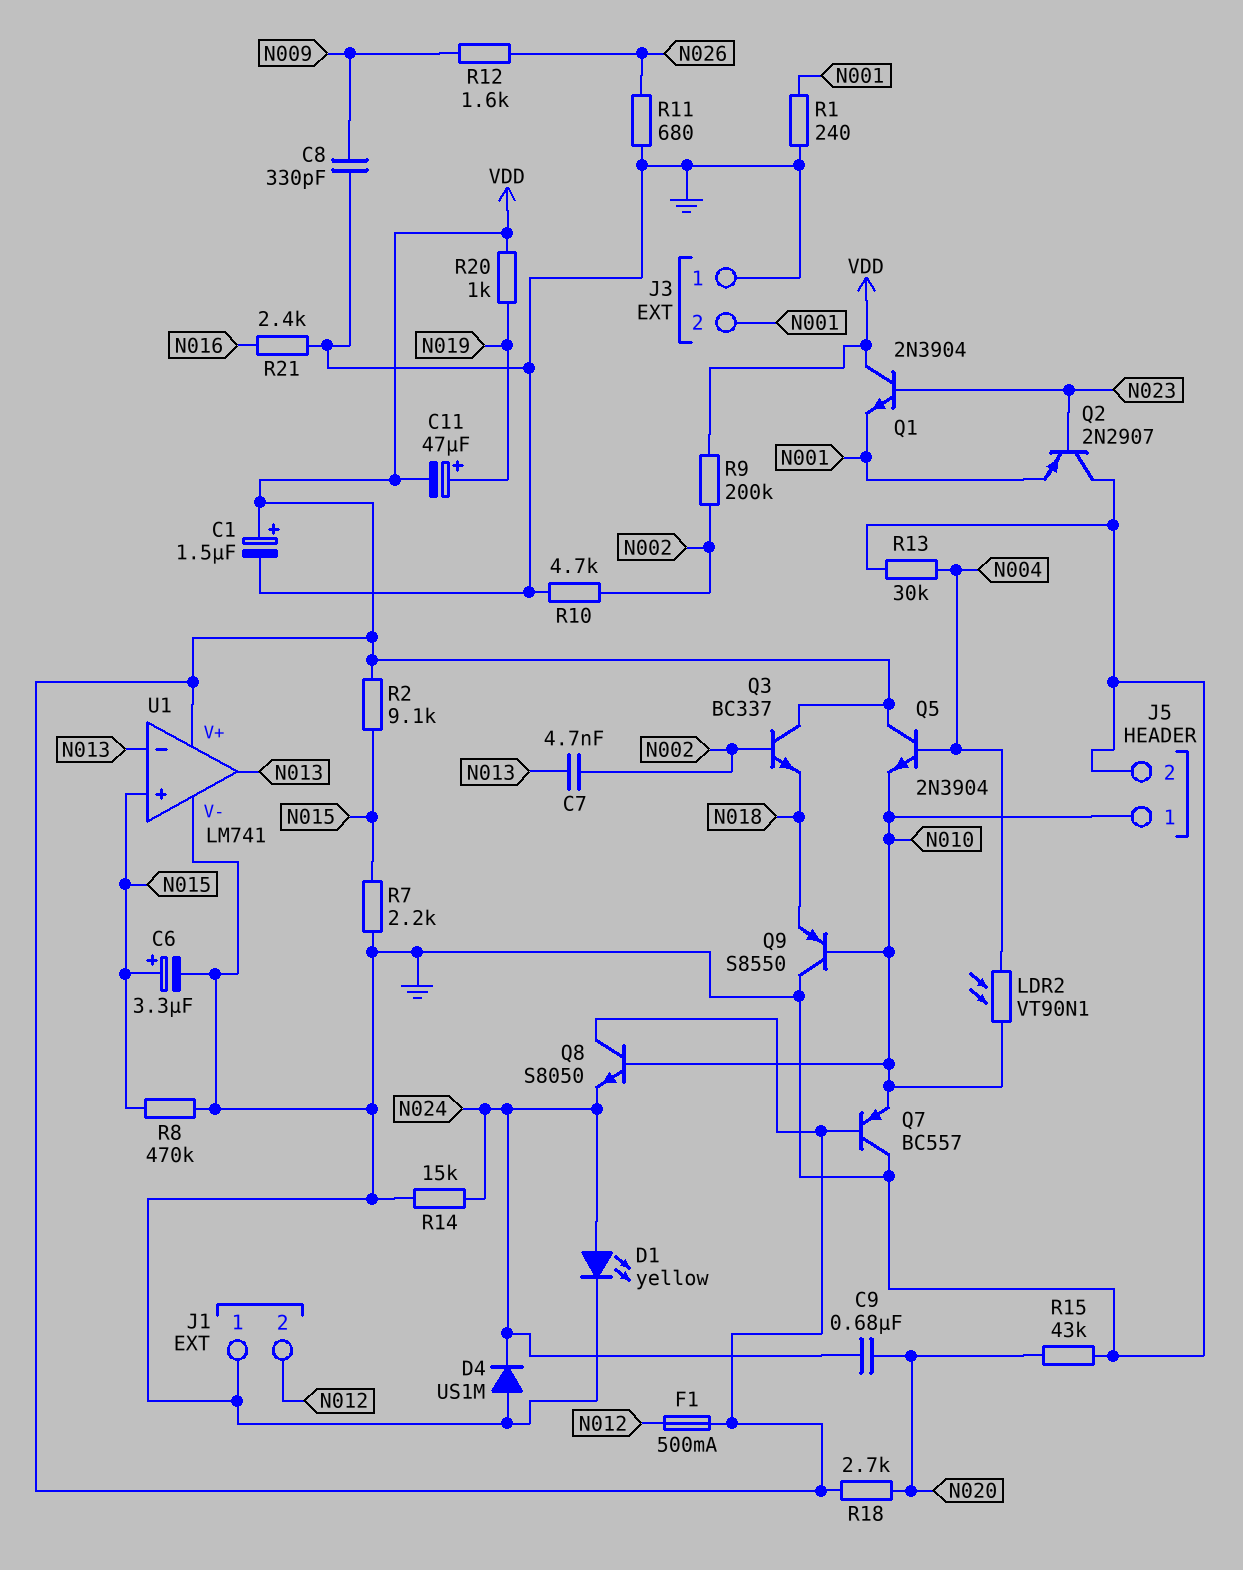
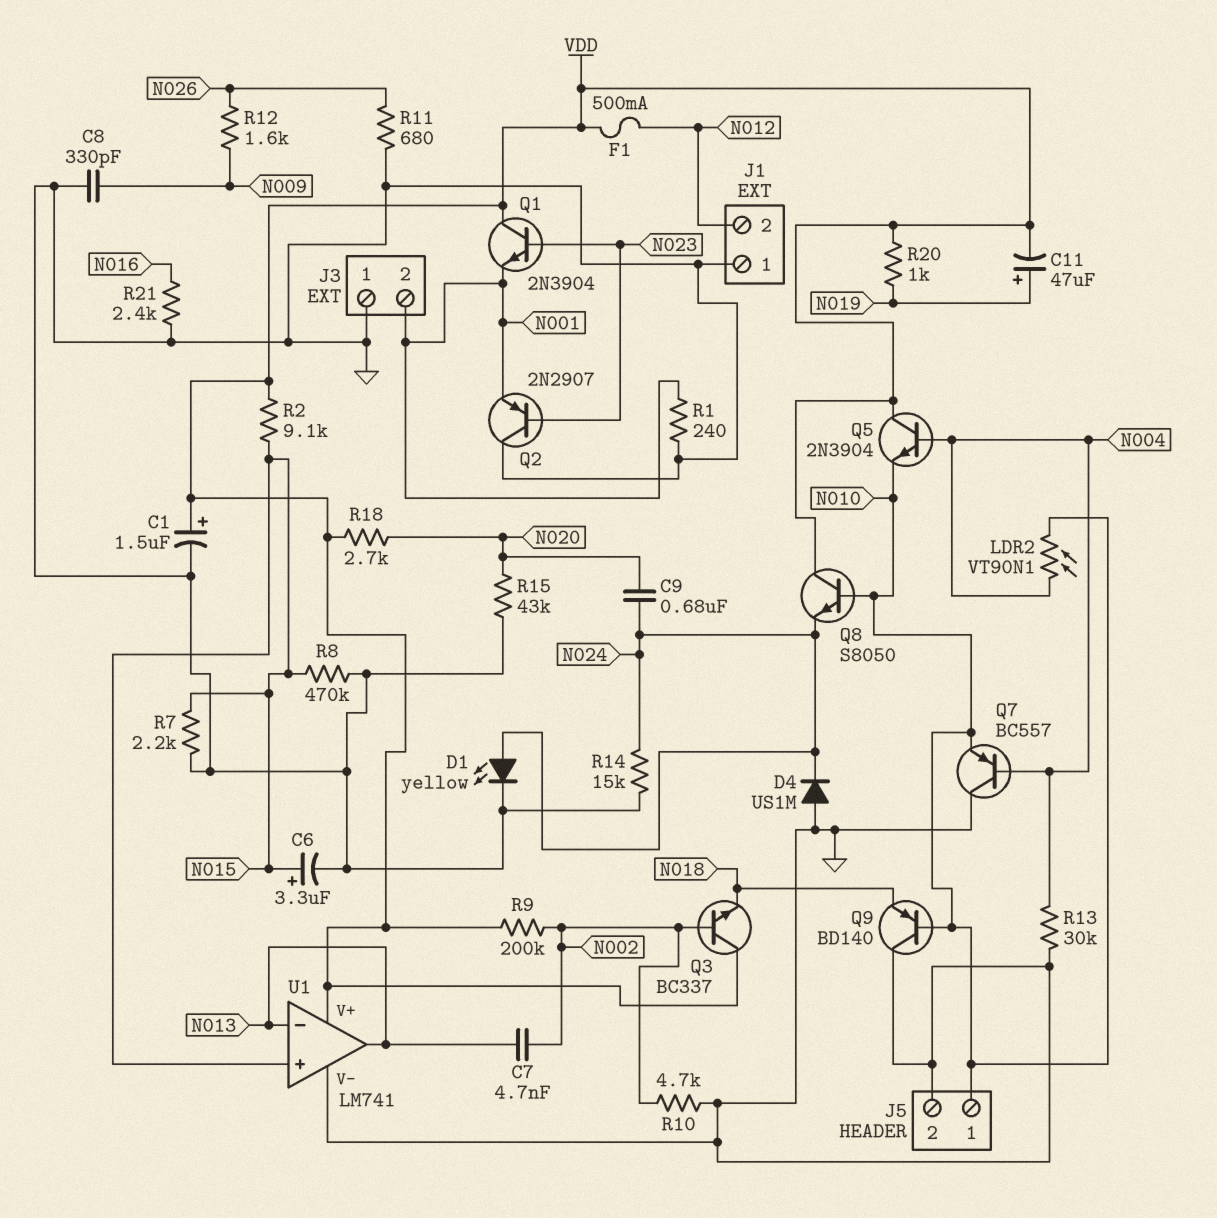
Q7: PNP BC557 (B VDD, C GND, E N010) -> PNP BC557 (B N004, C GND, E N010)
Q9: PNP S8550 (B N010, C GND, E N018) -> PNP BD140 (B N010, C GND, E N018)

